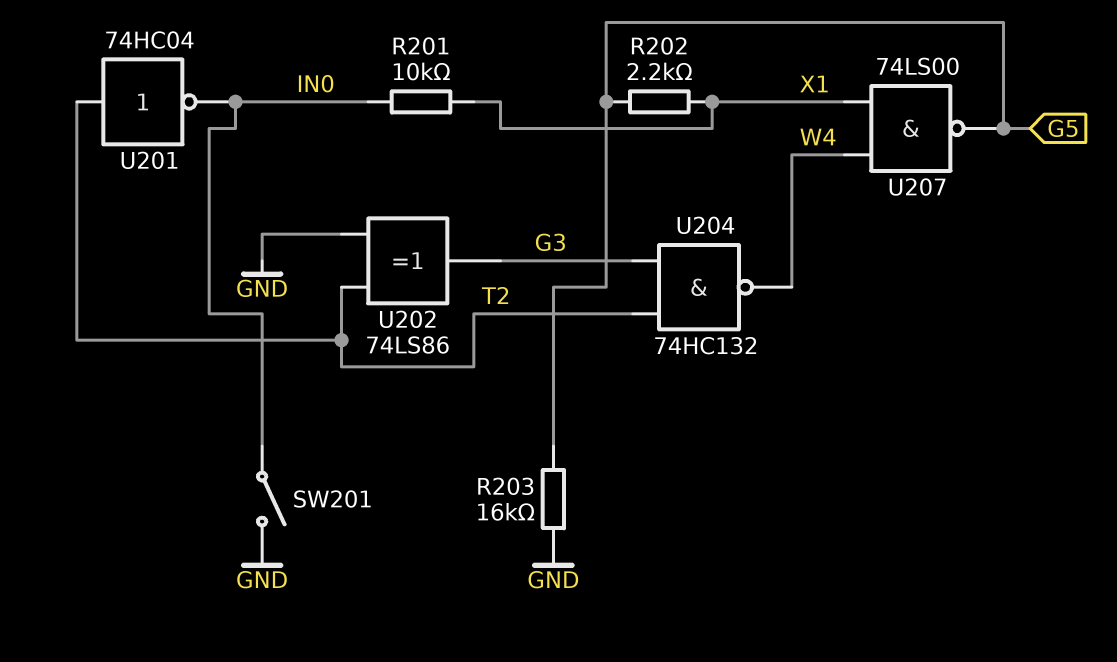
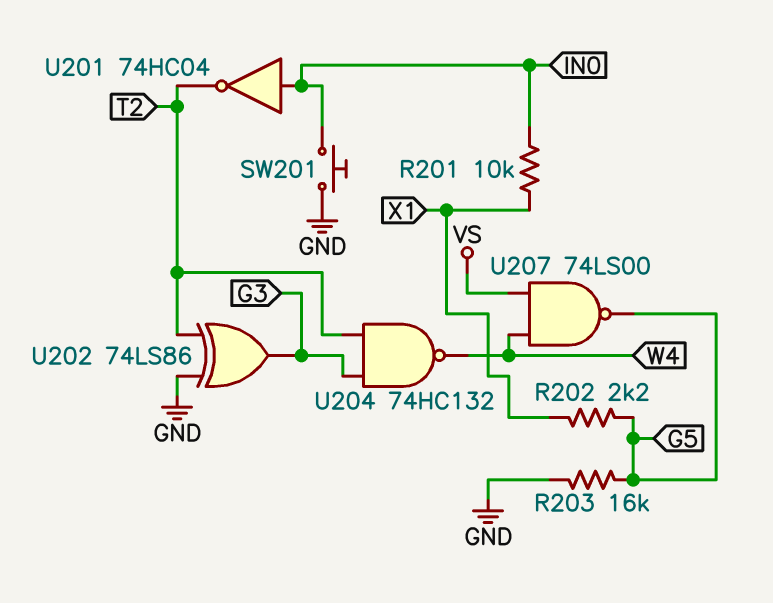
SW201: switch (GND, IN0) -> button (GND, IN0)
U201: NOT 74HC04 (in T2, out IN0) -> NOT 74HC04 (in IN0, out T2)
U207: NAND 74LS00 (in W4, in X1, out G5) -> NAND 74LS00 (in VS, in W4, out G5)

